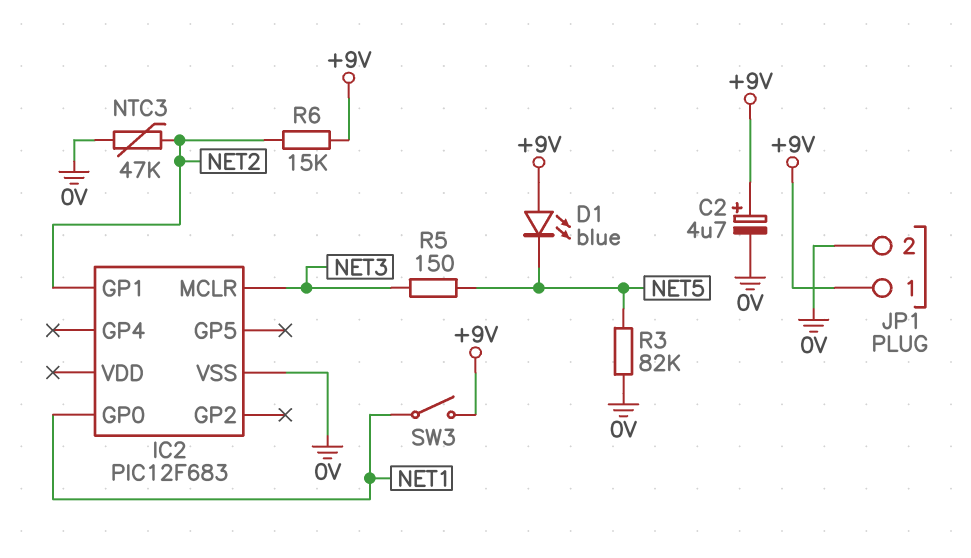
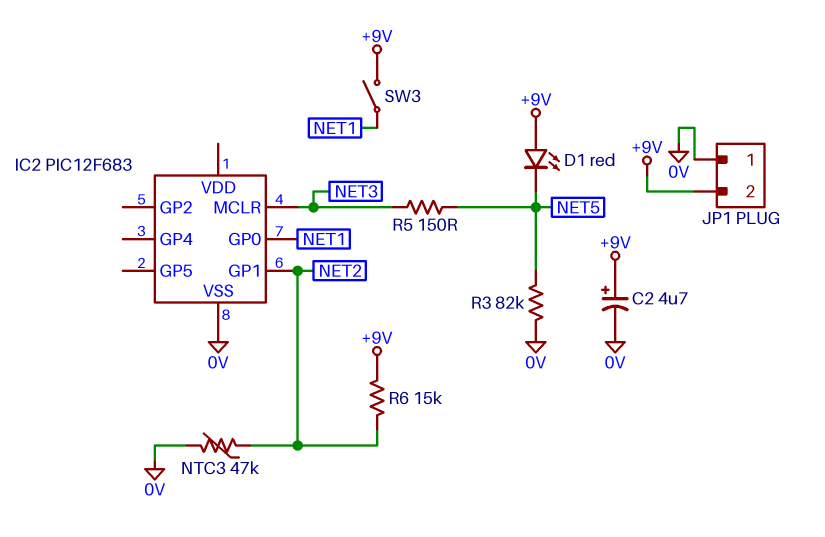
D1: LED blue (A +9V, K NET5) -> LED red (A +9V, K NET5)
JP1 pin 1: +9V -> 0V
JP1 pin 2: 0V -> +9V

